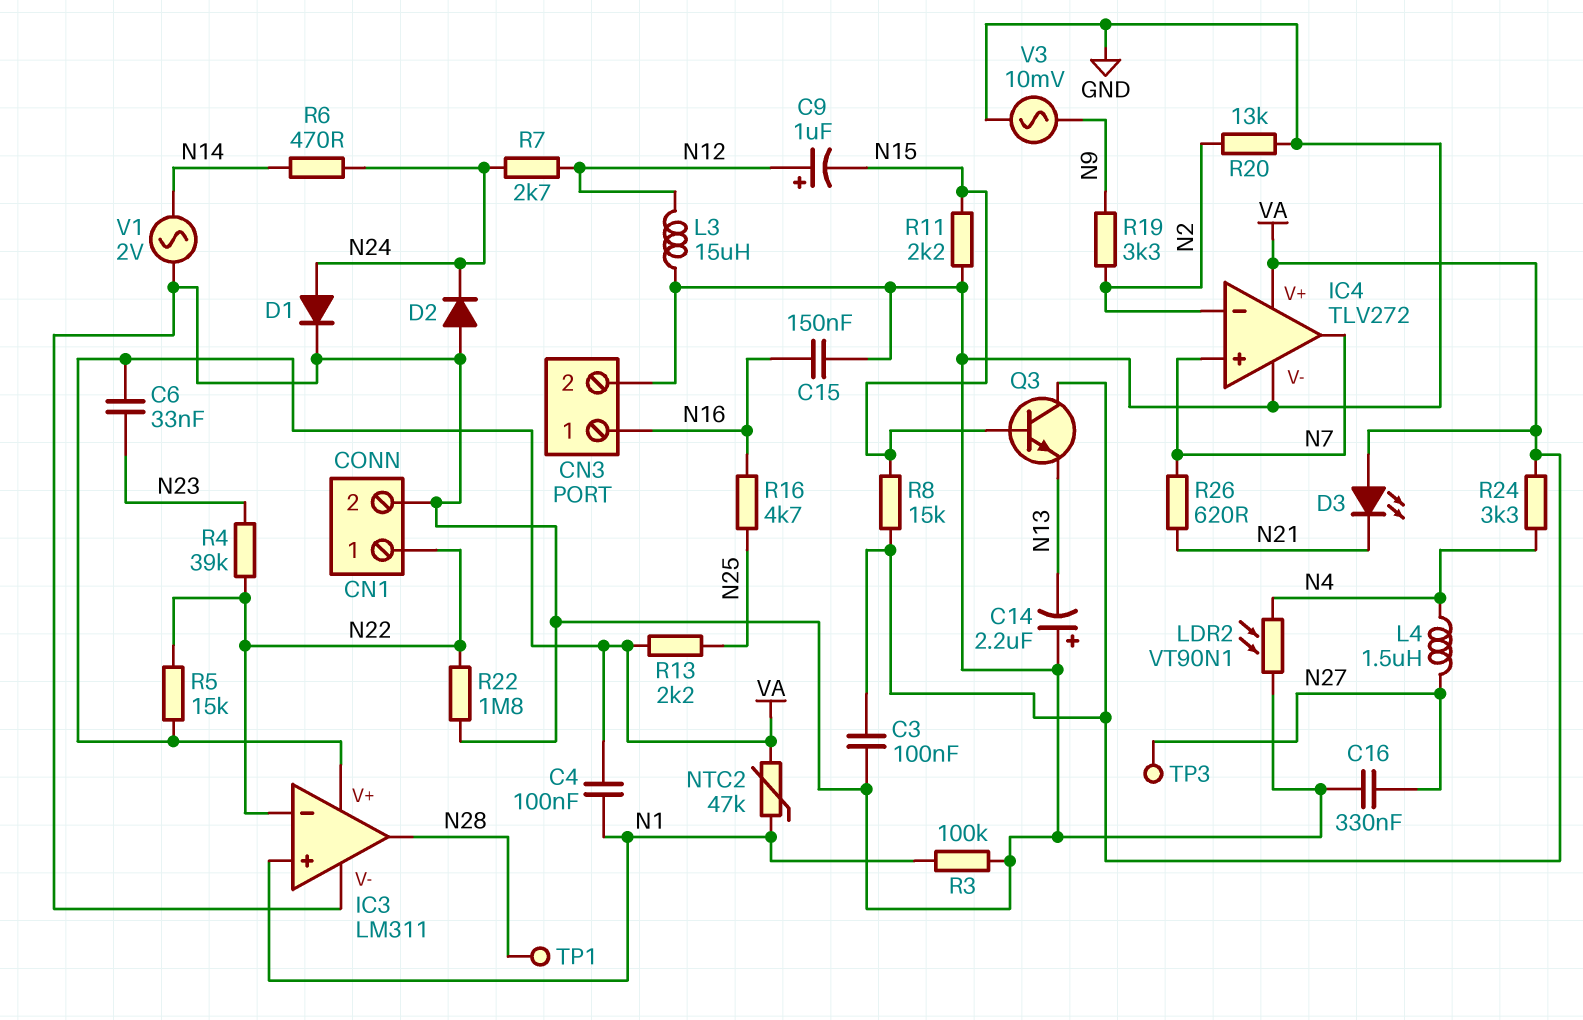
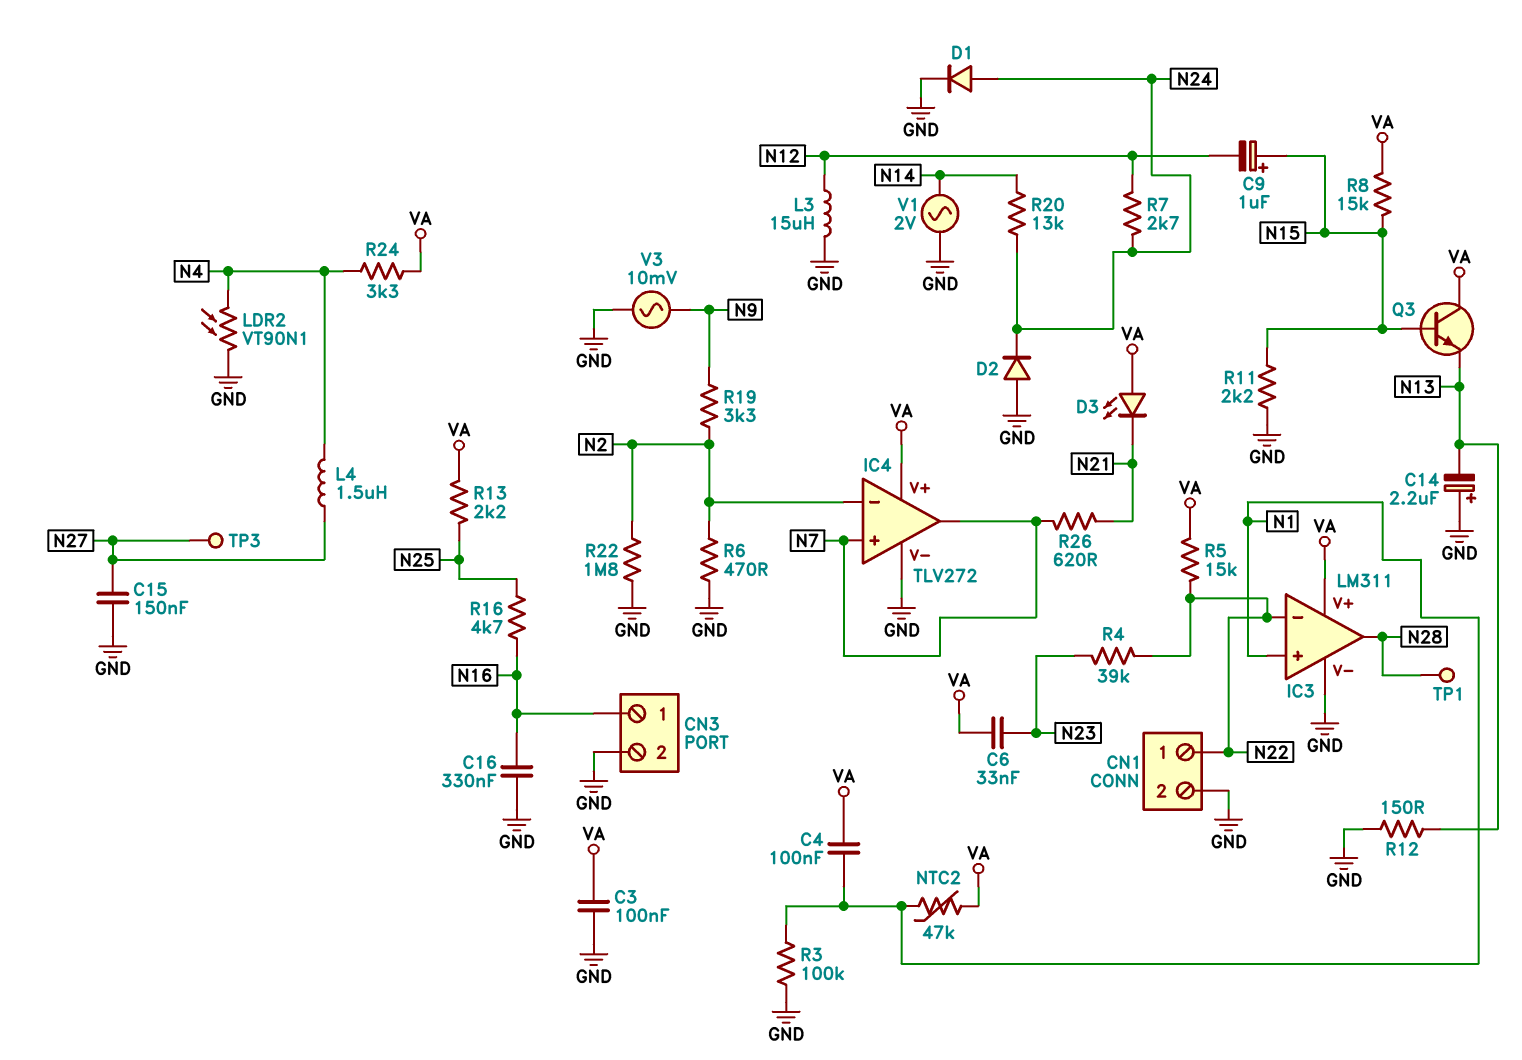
C9: 1uF (plus N12, minus N15) -> 1uF (plus N15, minus N12)
C15: 150nF (GND, N16) -> 150nF (GND, N27)
C16: 330nF (GND, N27) -> 330nF (GND, N16)
R6: 470 (N14, N24) -> 470 (GND, N2)
R12: none -> 150 (GND, N13)
R20: 13k (GND, N2) -> 13k (N14, N24)
R22: 1.8M (GND, N22) -> 1.8M (GND, N2)

